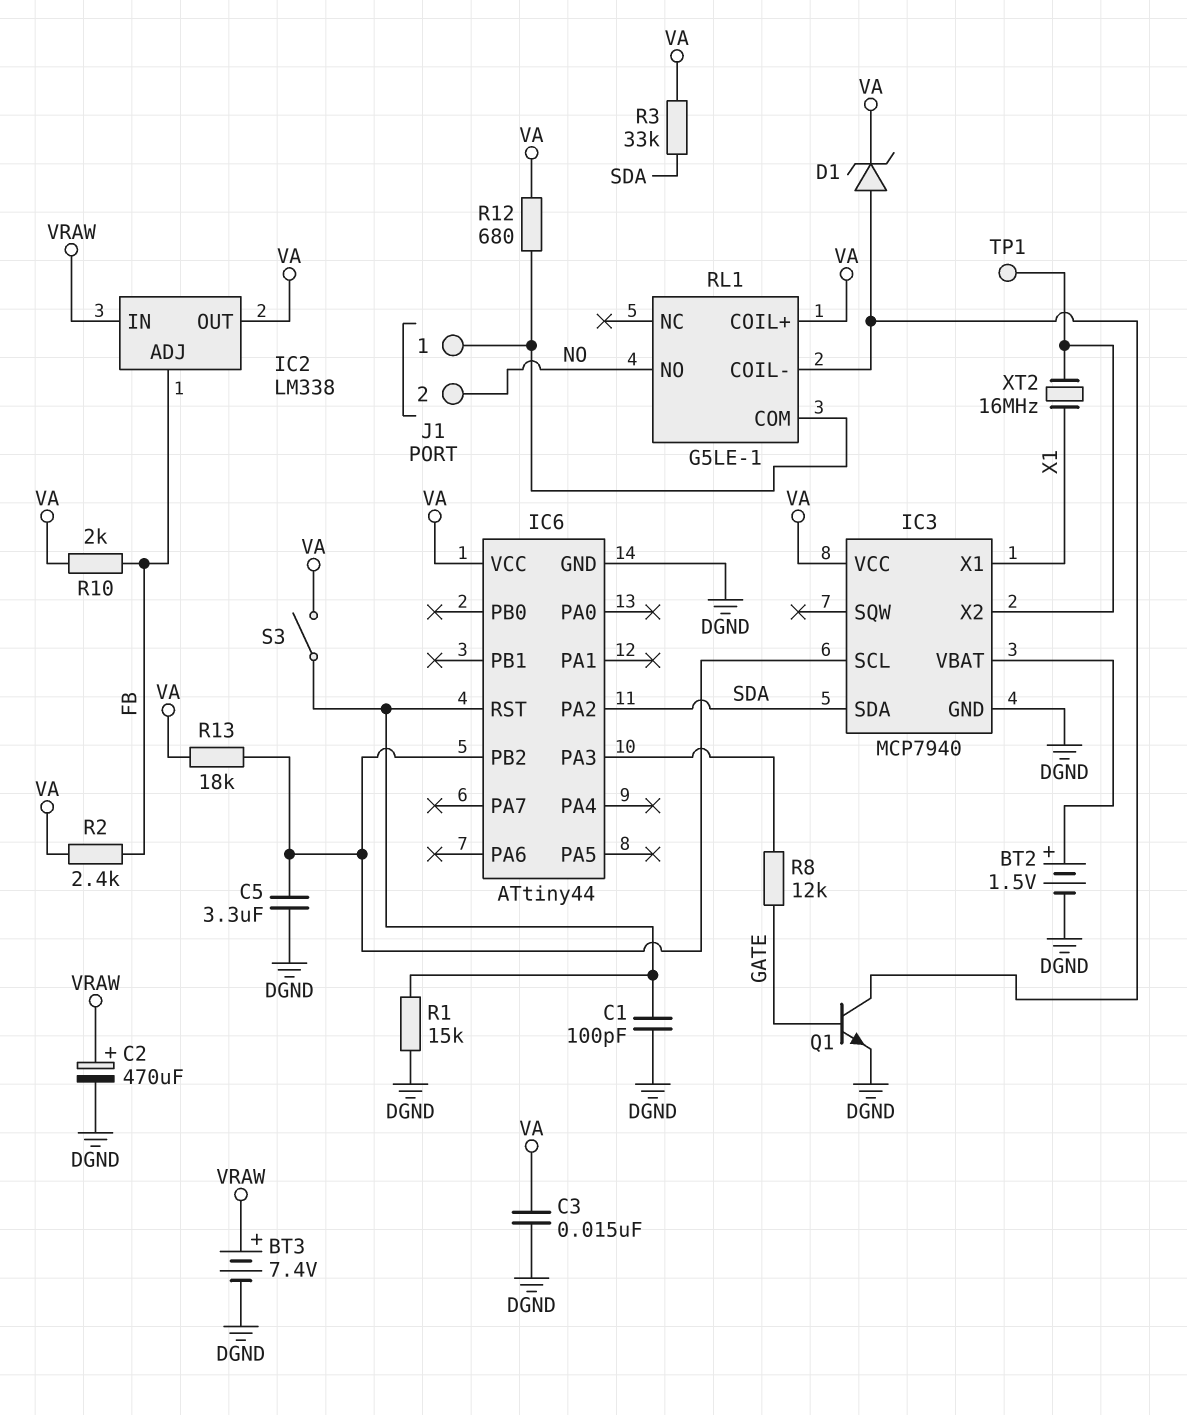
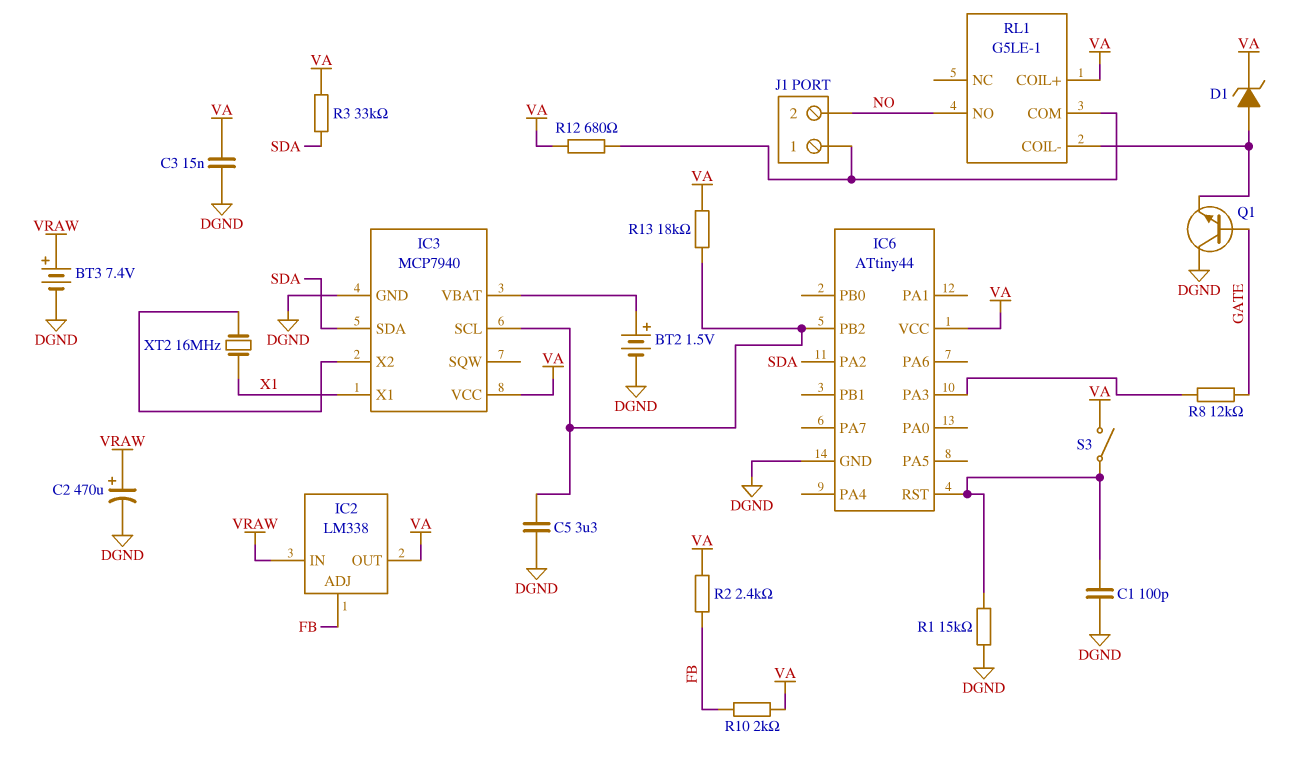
Q1: NPN (B GATE, C RL1/COIL-, E DGND) -> NPN (B GATE, C DGND, E RL1/COIL-)
TP1: test point (IC3/X2) -> none

